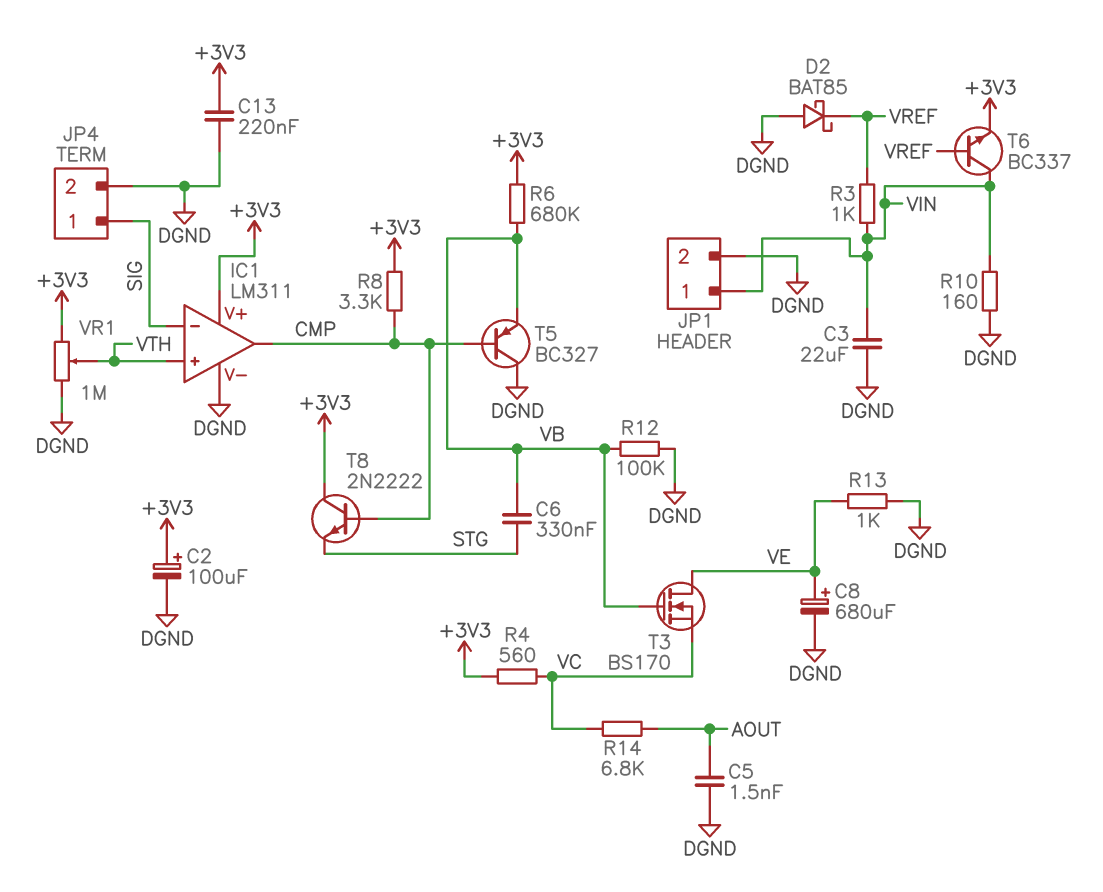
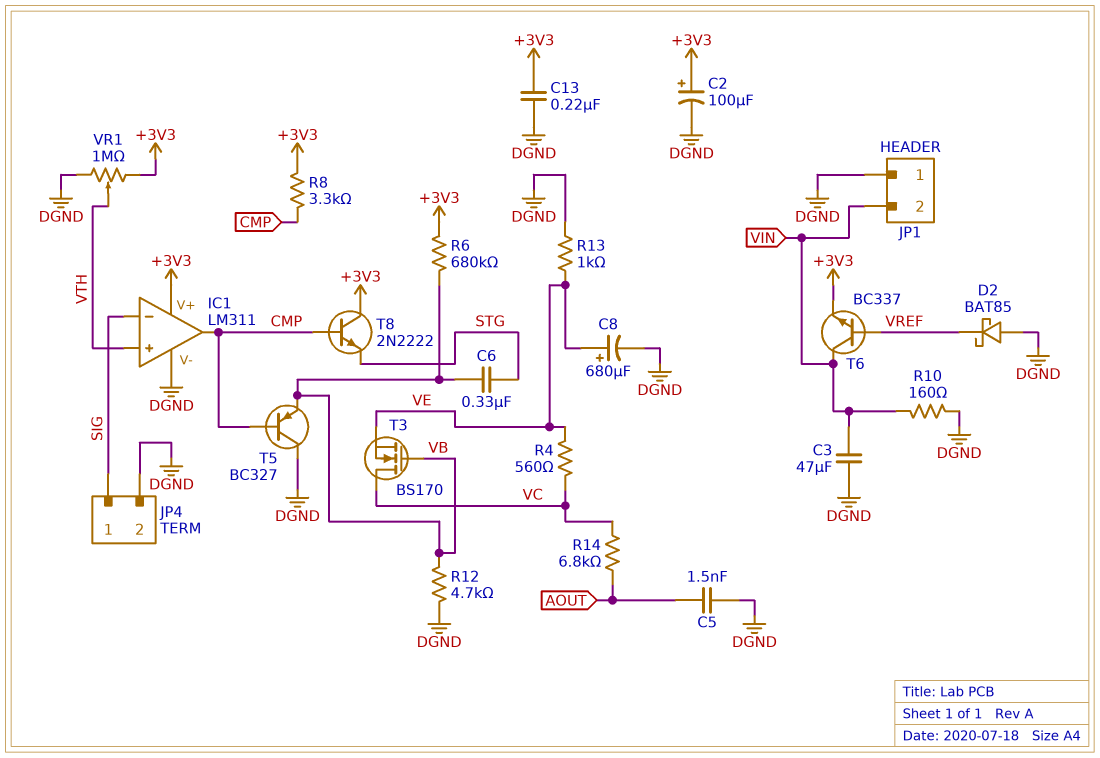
C3: 22uF (DGND, VIN) -> 47uF (DGND, VIN)
JP1 pin 1: VIN -> DGND
JP1 pin 2: DGND -> VIN
R3: 1k (VIN, VREF) -> none
R4: 560 (+3V3, VC) -> 560 (VC, VE)
R12: 100k (DGND, VB) -> 4.7k (DGND, VB)
T3: NMOS BS170 (G VB, D VE, S VC) -> NMOS BS170 (G VB, D VC, S VE)

